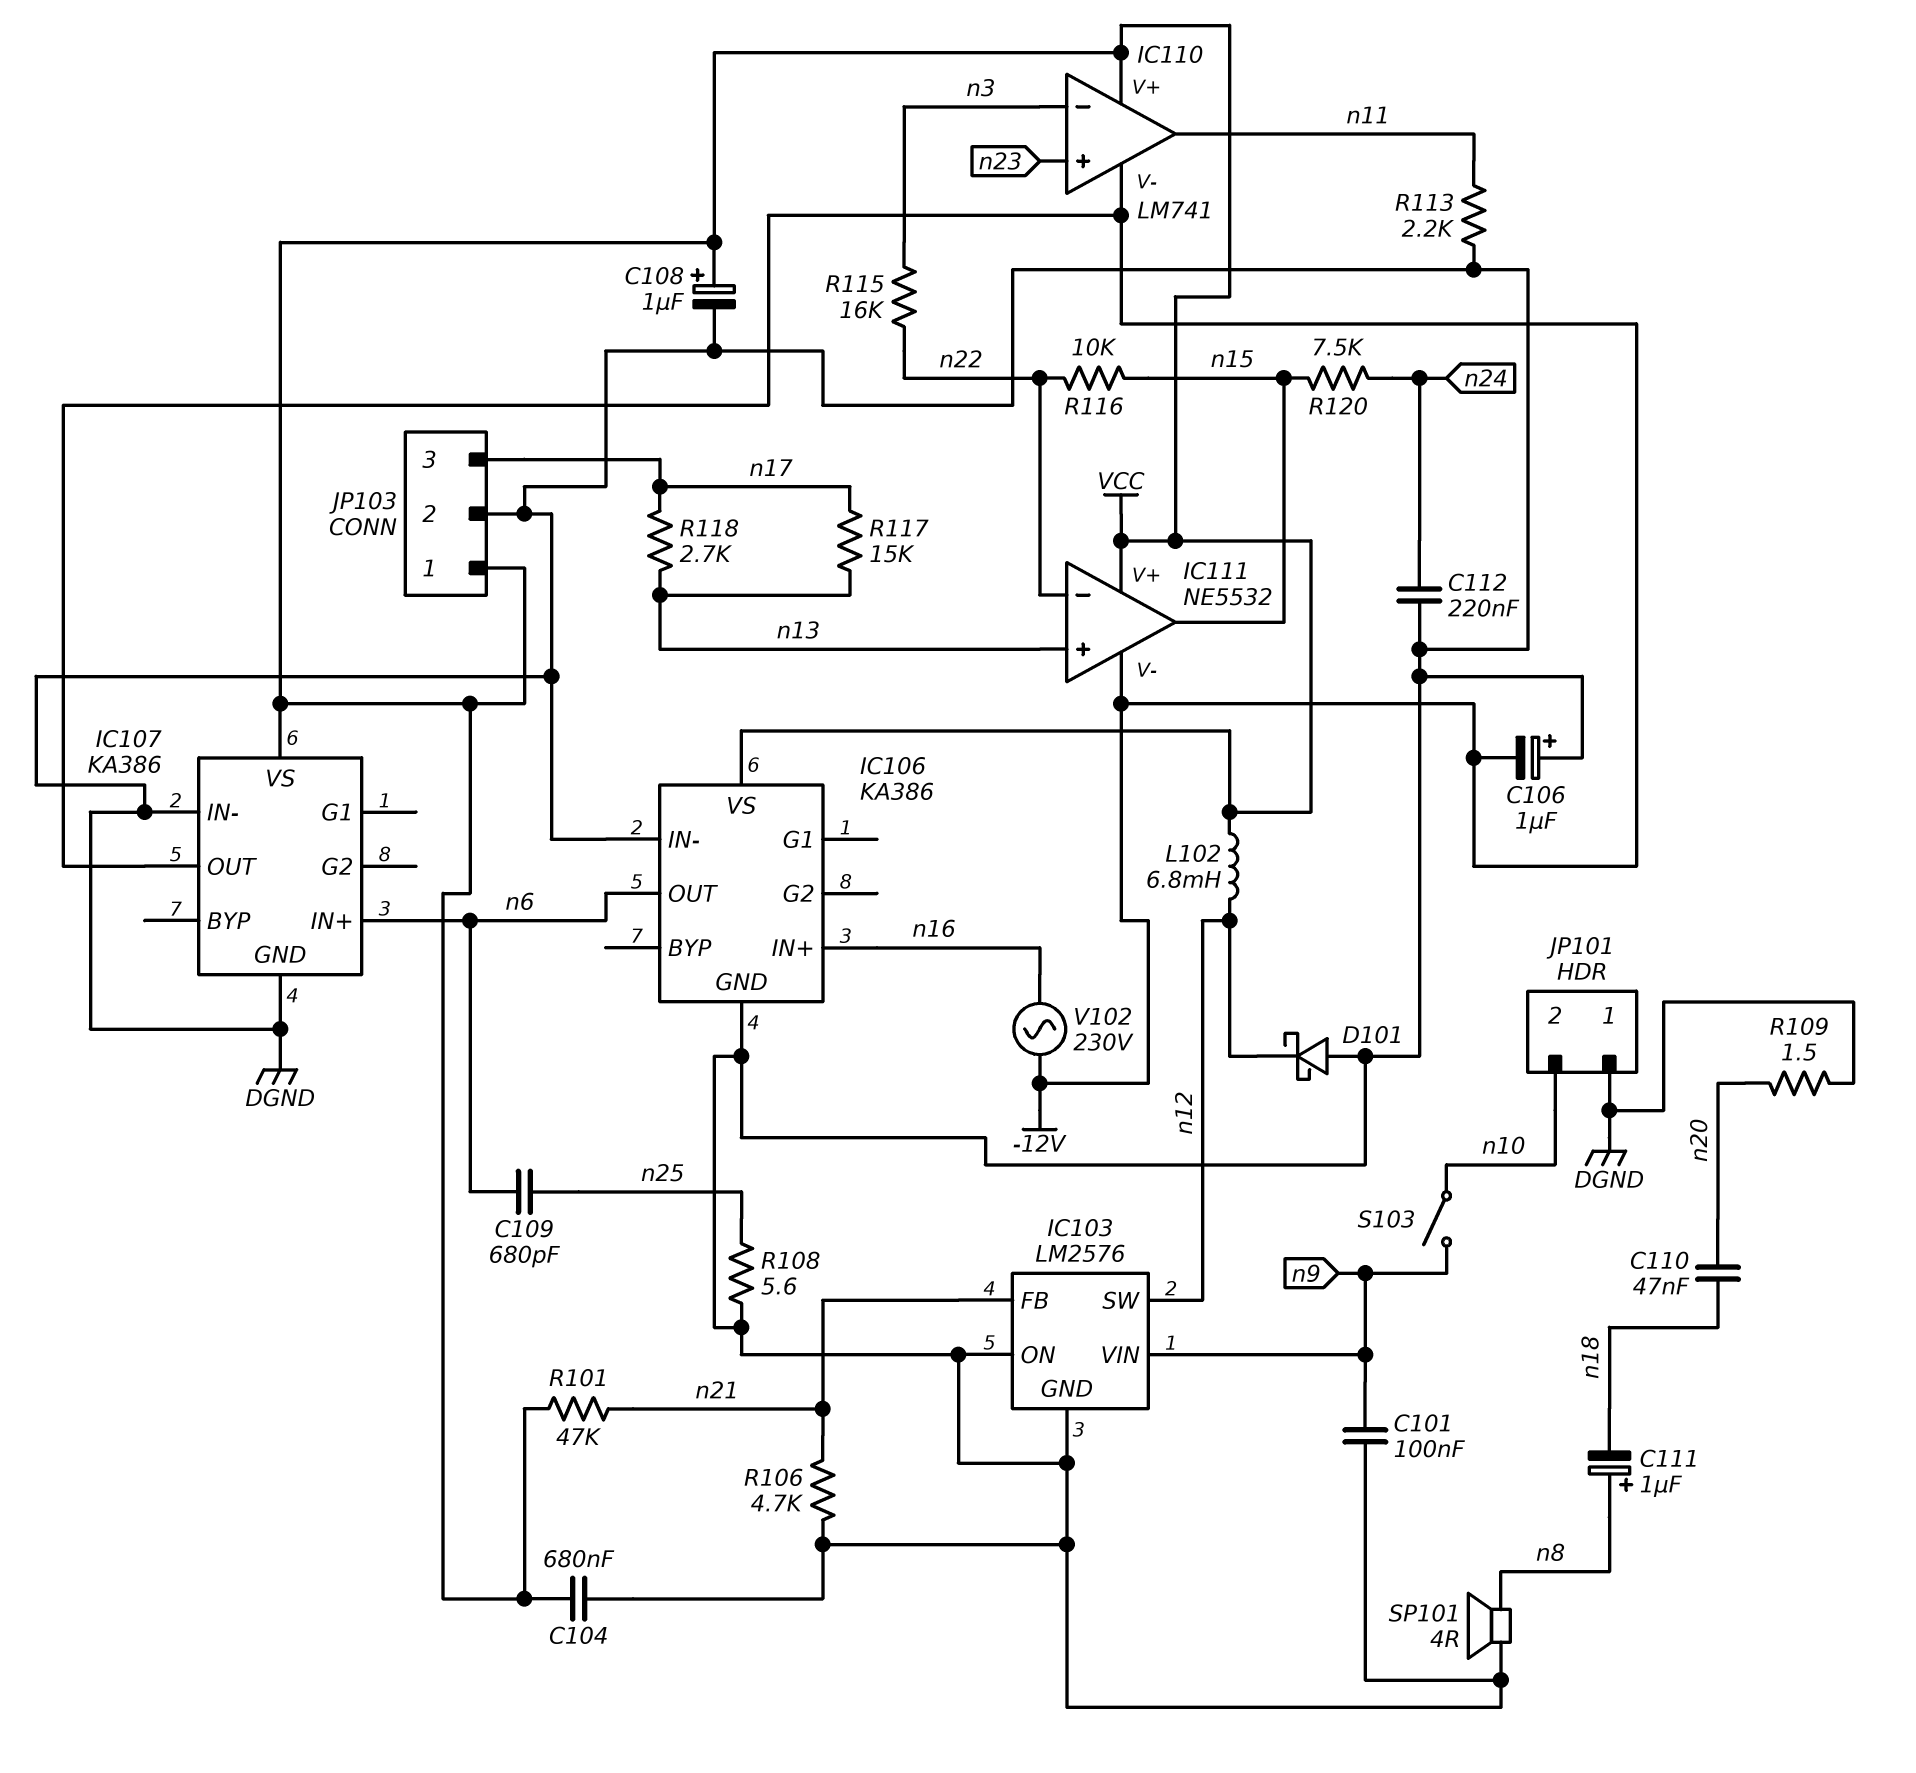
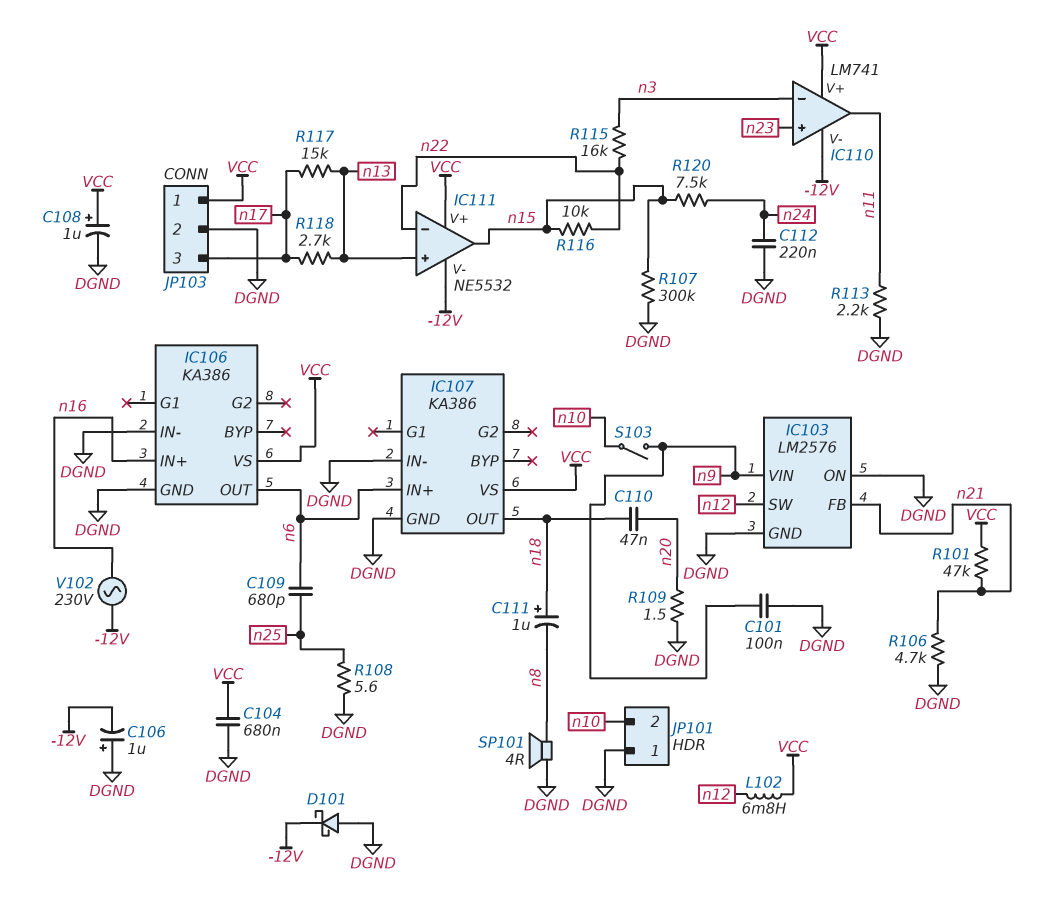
C111: 1uF (plus n8, minus n18) -> 1uF (plus n18, minus n8)
D101: schottky (A DGND, K n12) -> schottky (A DGND, K -12V)
IC107 pin OUT: -12V -> n18
R107: none -> 300k (DGND, n15)

